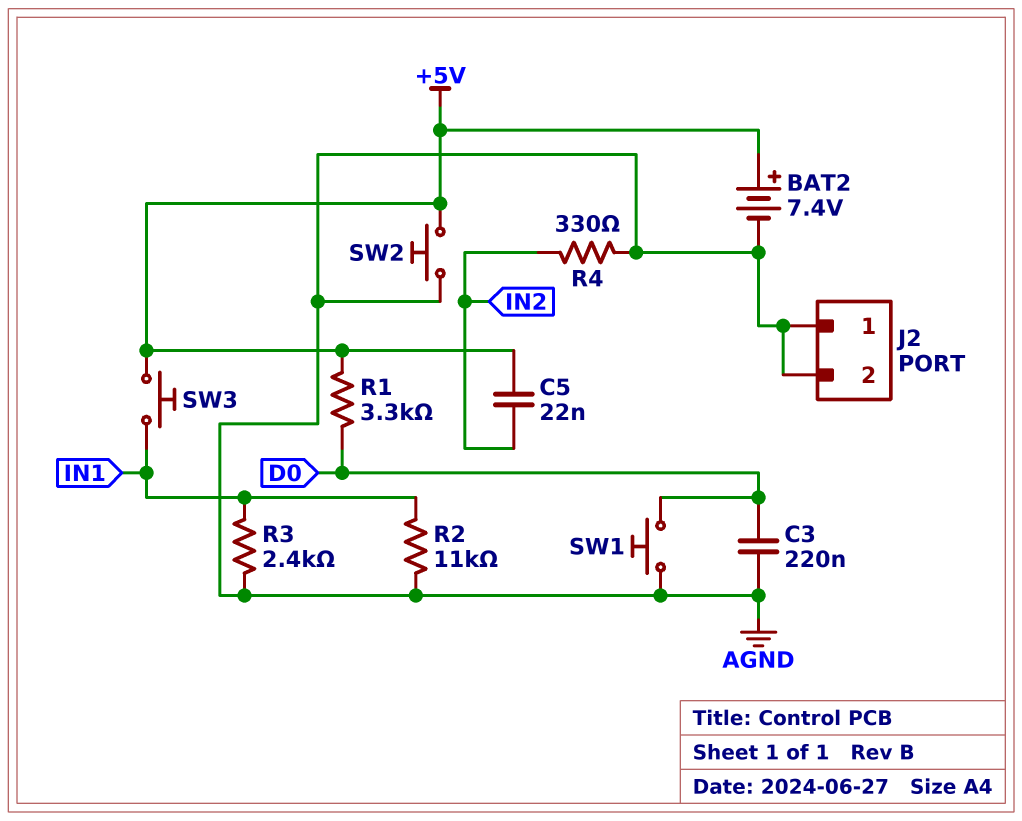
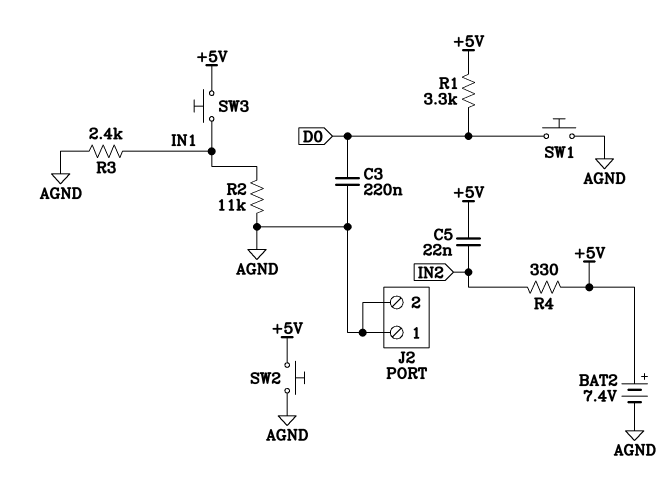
R4: 330 (AGND, IN2) -> 330 (+5V, IN2)

